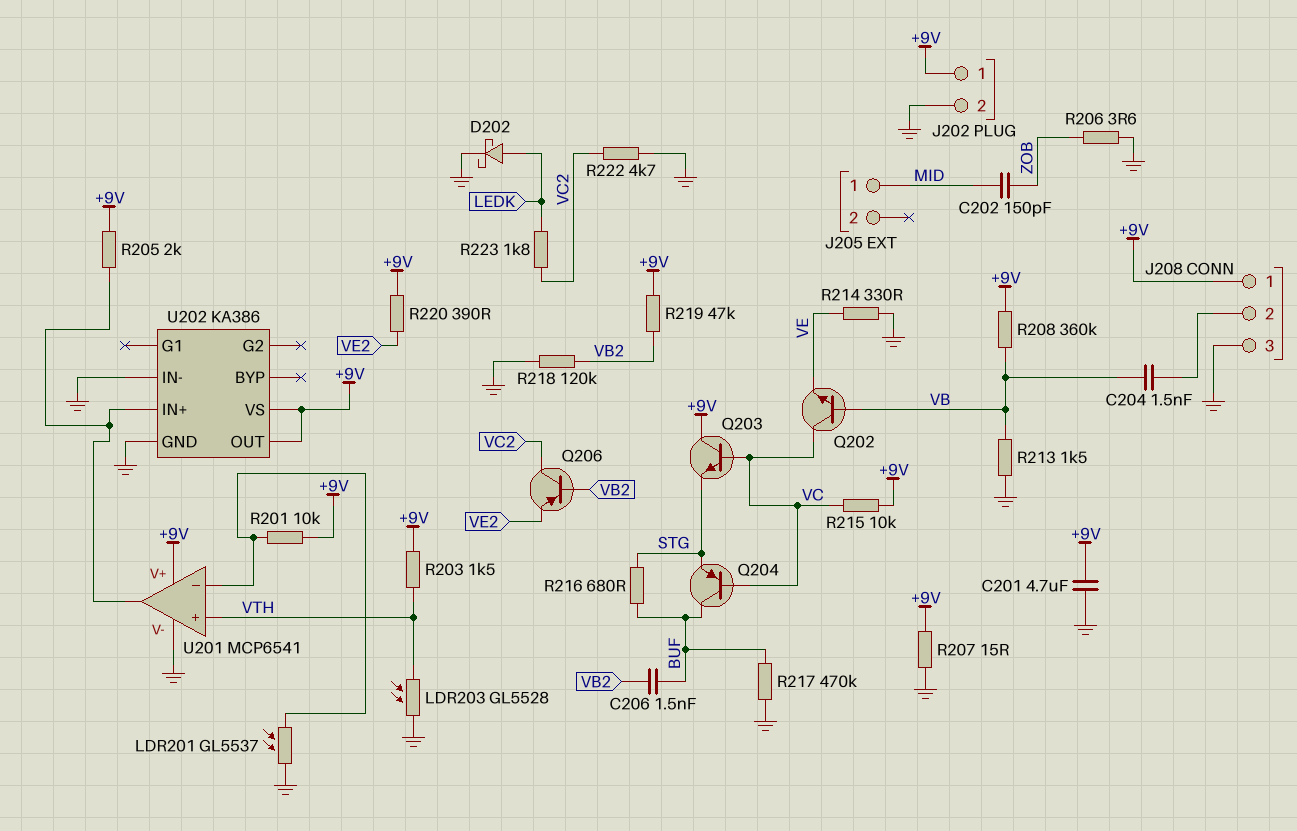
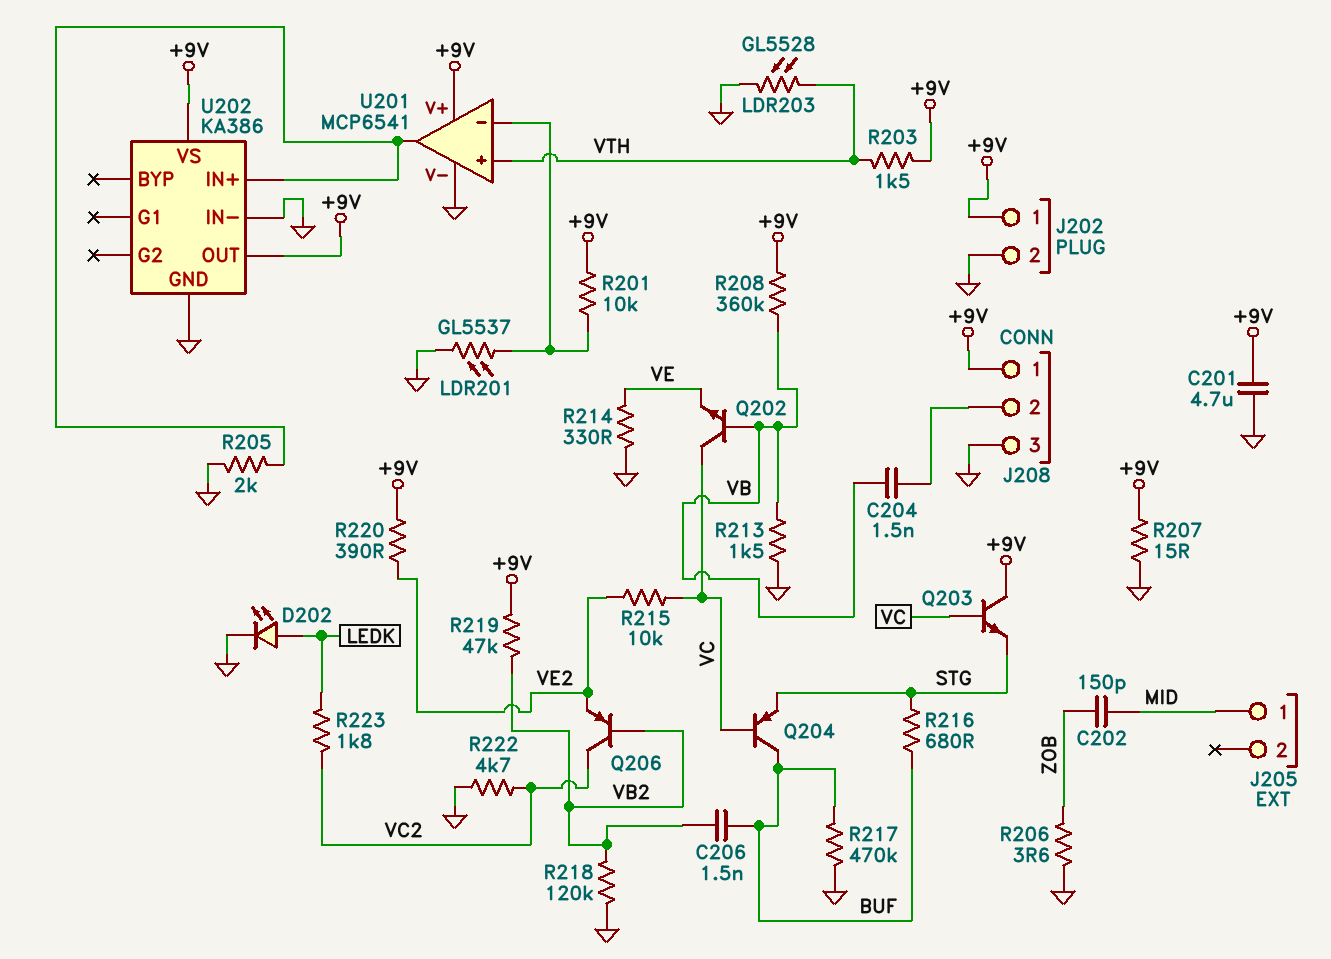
D202: schottky (A LEDK, K GND) -> LED (A LEDK, K GND)
R205: 2k (+9V, U201/out) -> 2k (GND, U201/out)
R215: 10k (+9V, VC) -> 10k (VC, VE2)

